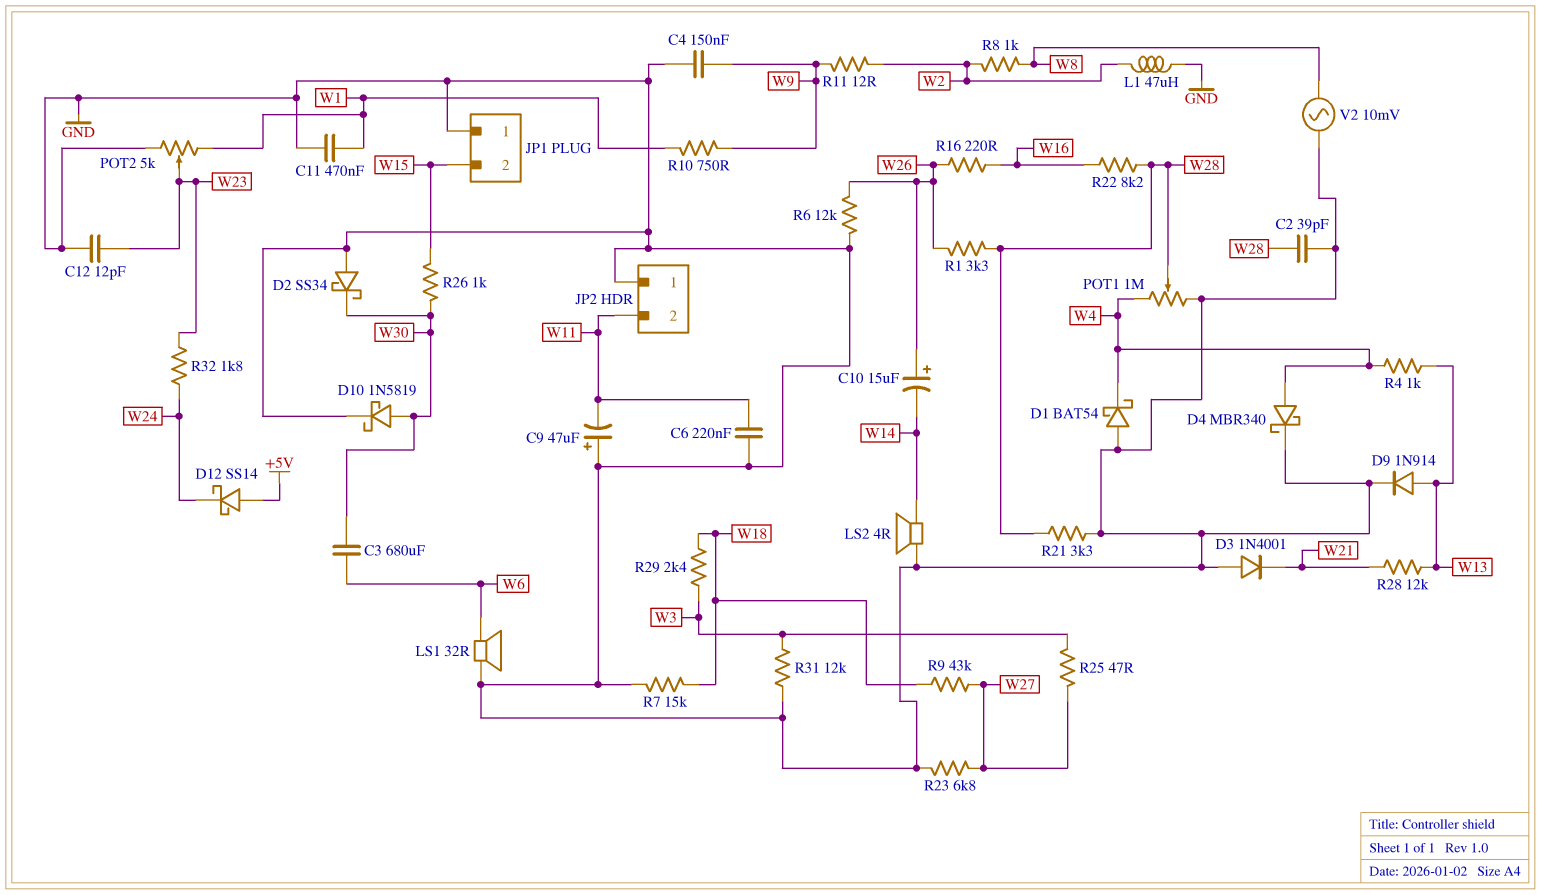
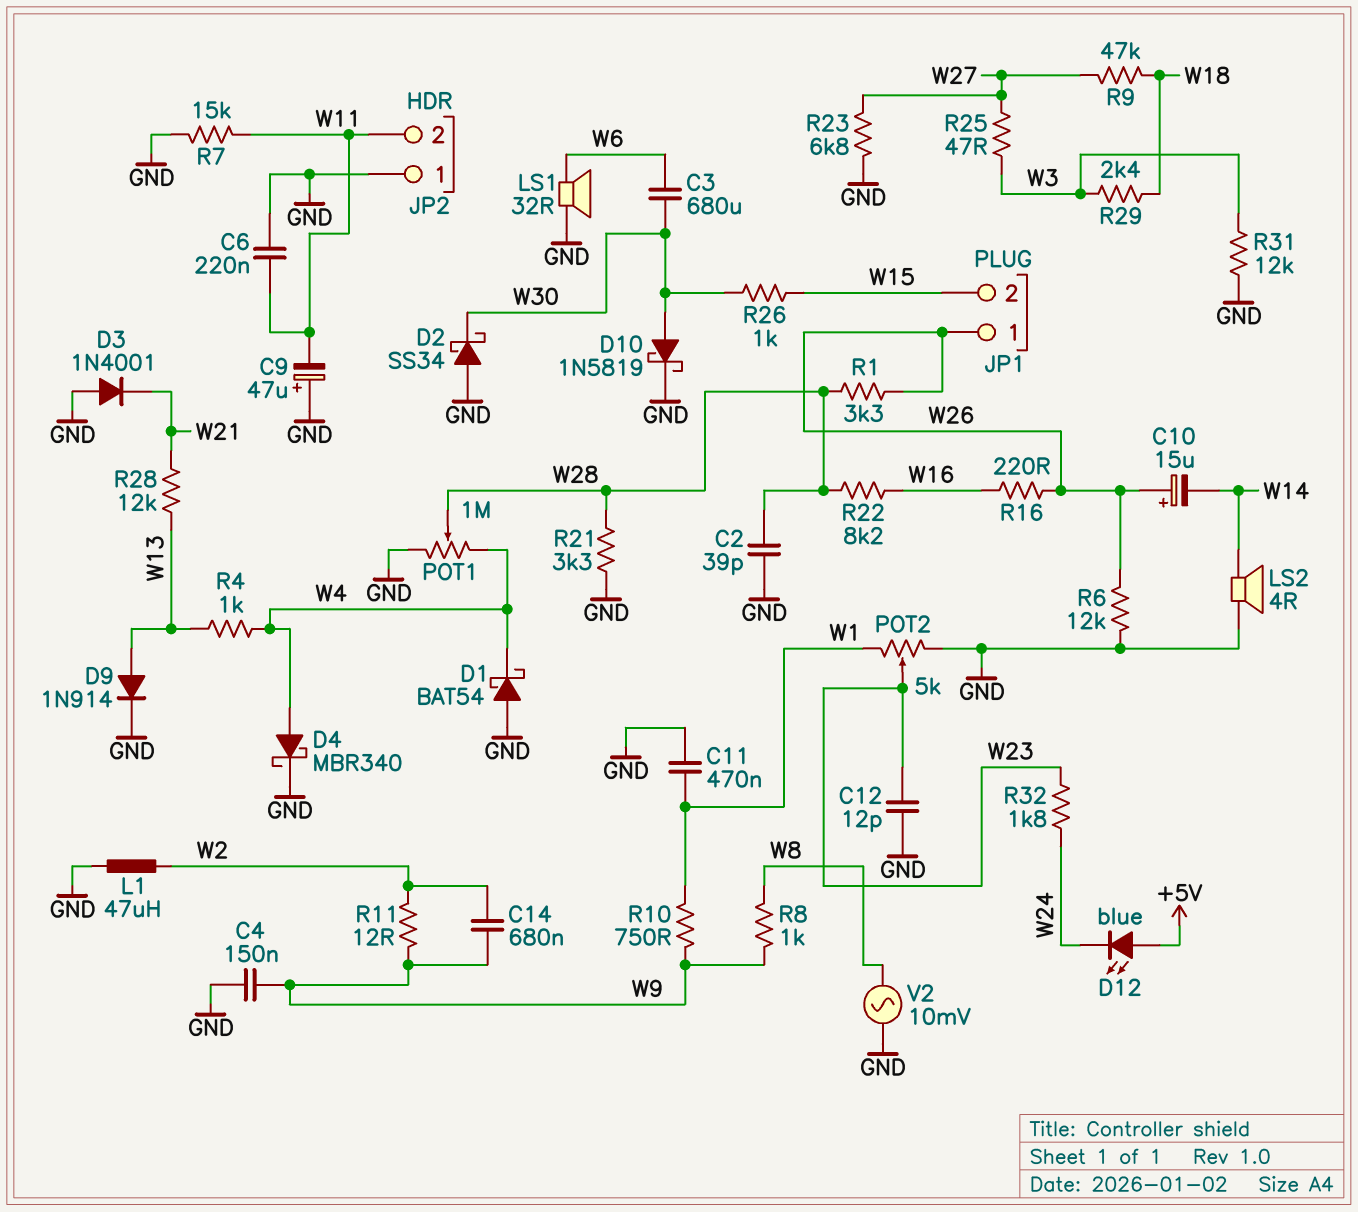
C14: none -> 680nF (W2, W9)
D12: schottky SS14 (A +5V, K W24) -> LED blue (A +5V, K W24)
JP1 pin 1: GND -> W26
R7: 15k (GND, W18) -> 15k (GND, W11)
R8: 1k (W2, W8) -> 1k (W8, W9)
R9: 43k (W18, W27) -> 47k (W18, W27)

